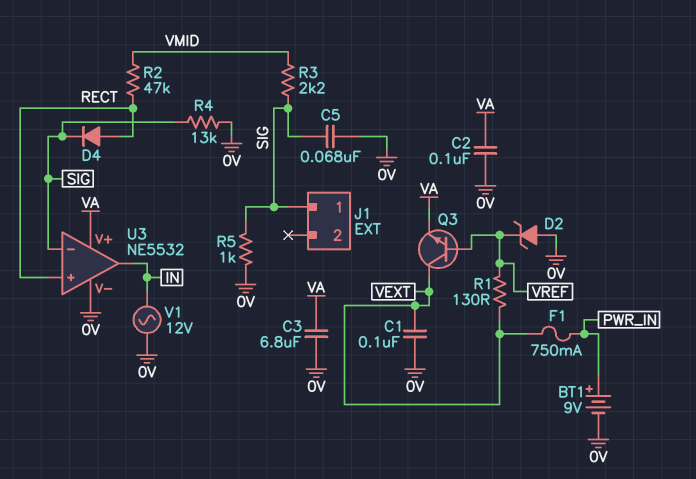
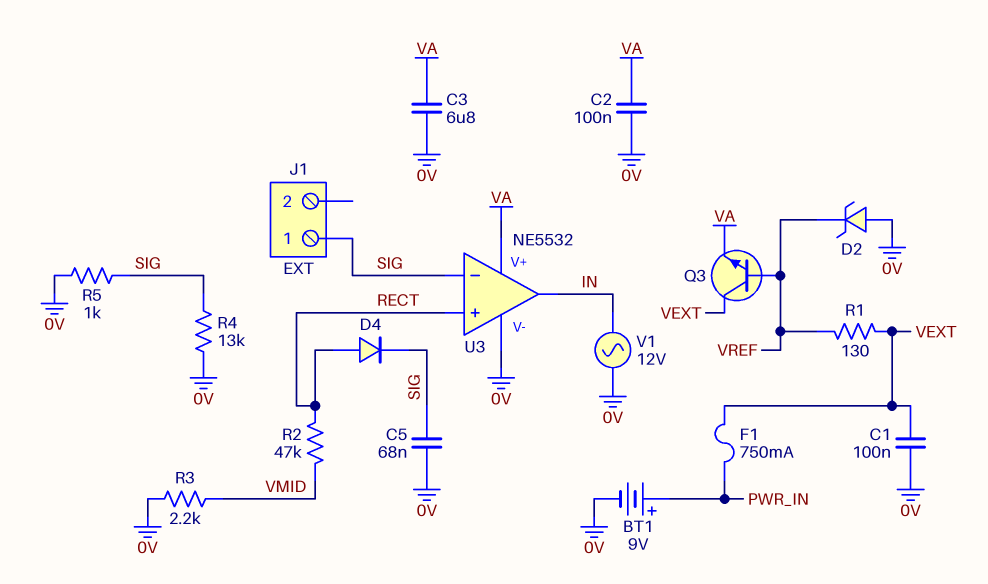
R3: 2.2k (SIG, VMID) -> 2.2k (0V, VMID)

